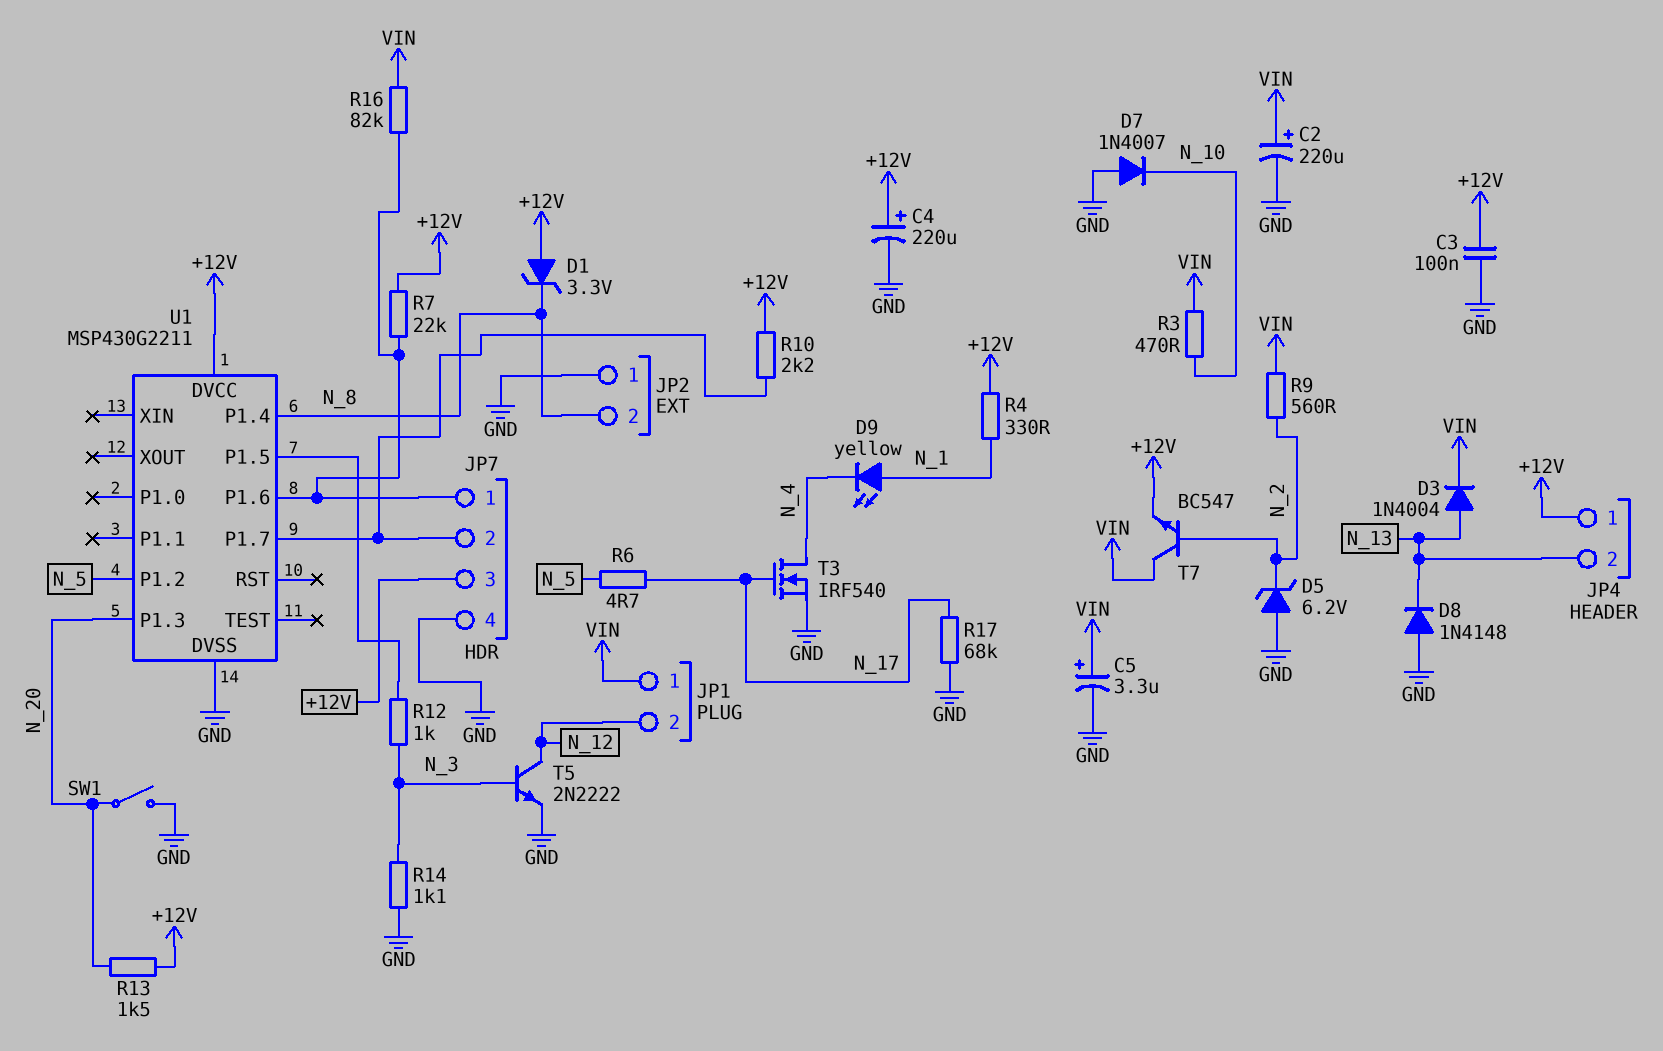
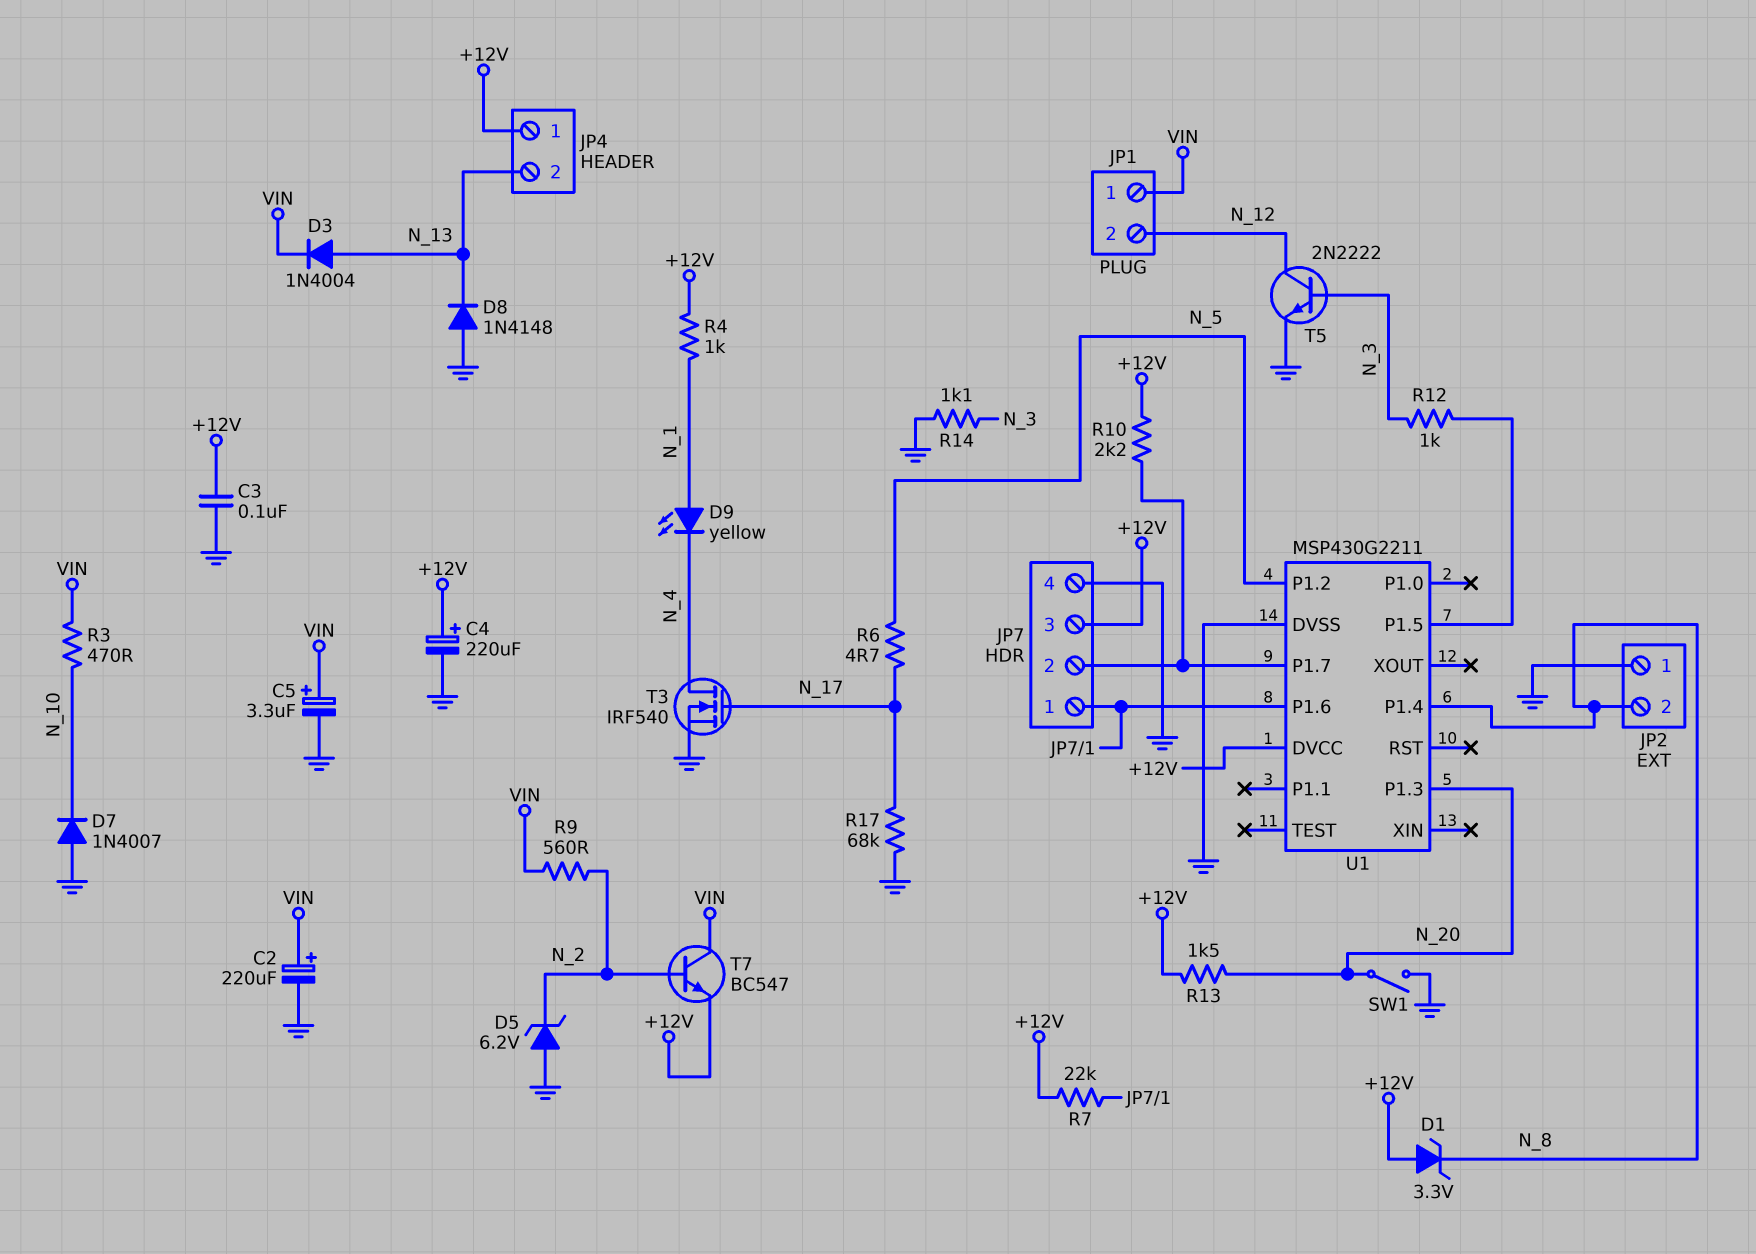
R4: 330 (+12V, N_1) -> 1k (+12V, N_1)
R16: 82k (JP7/1, VIN) -> none

